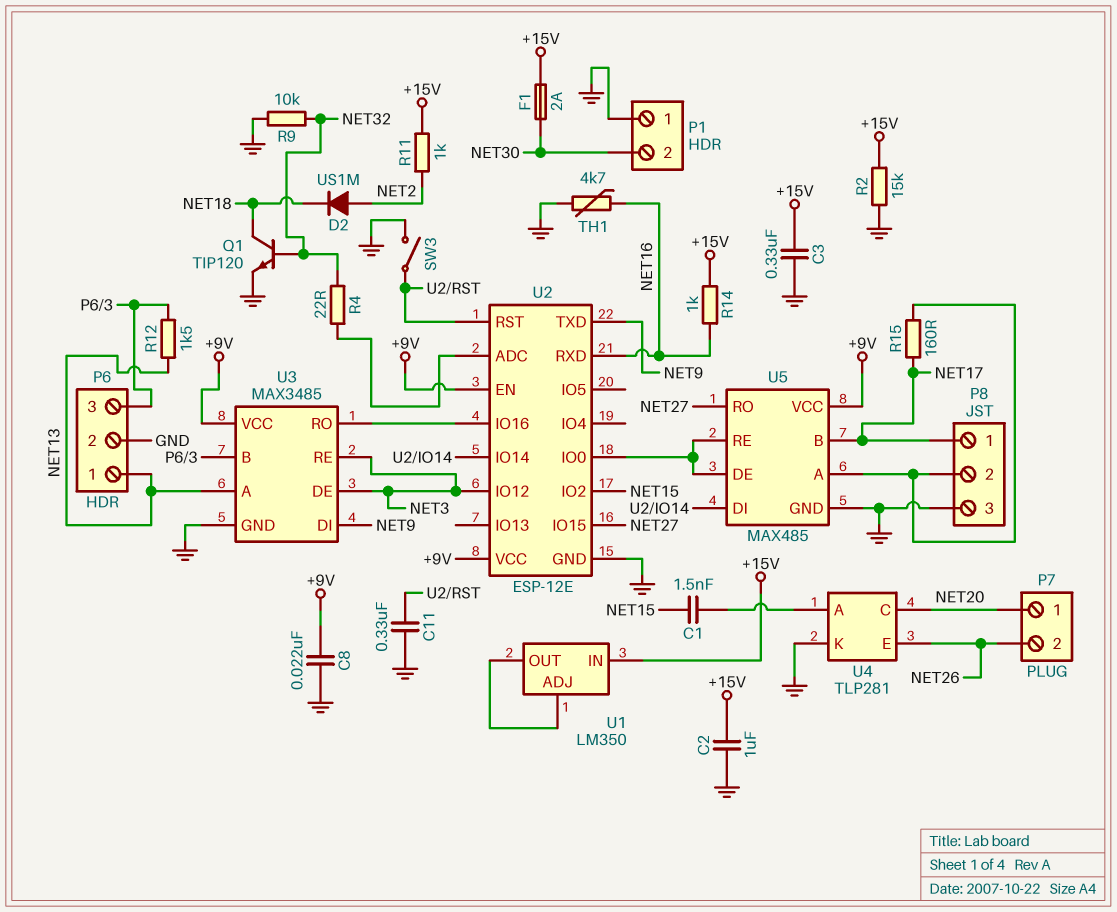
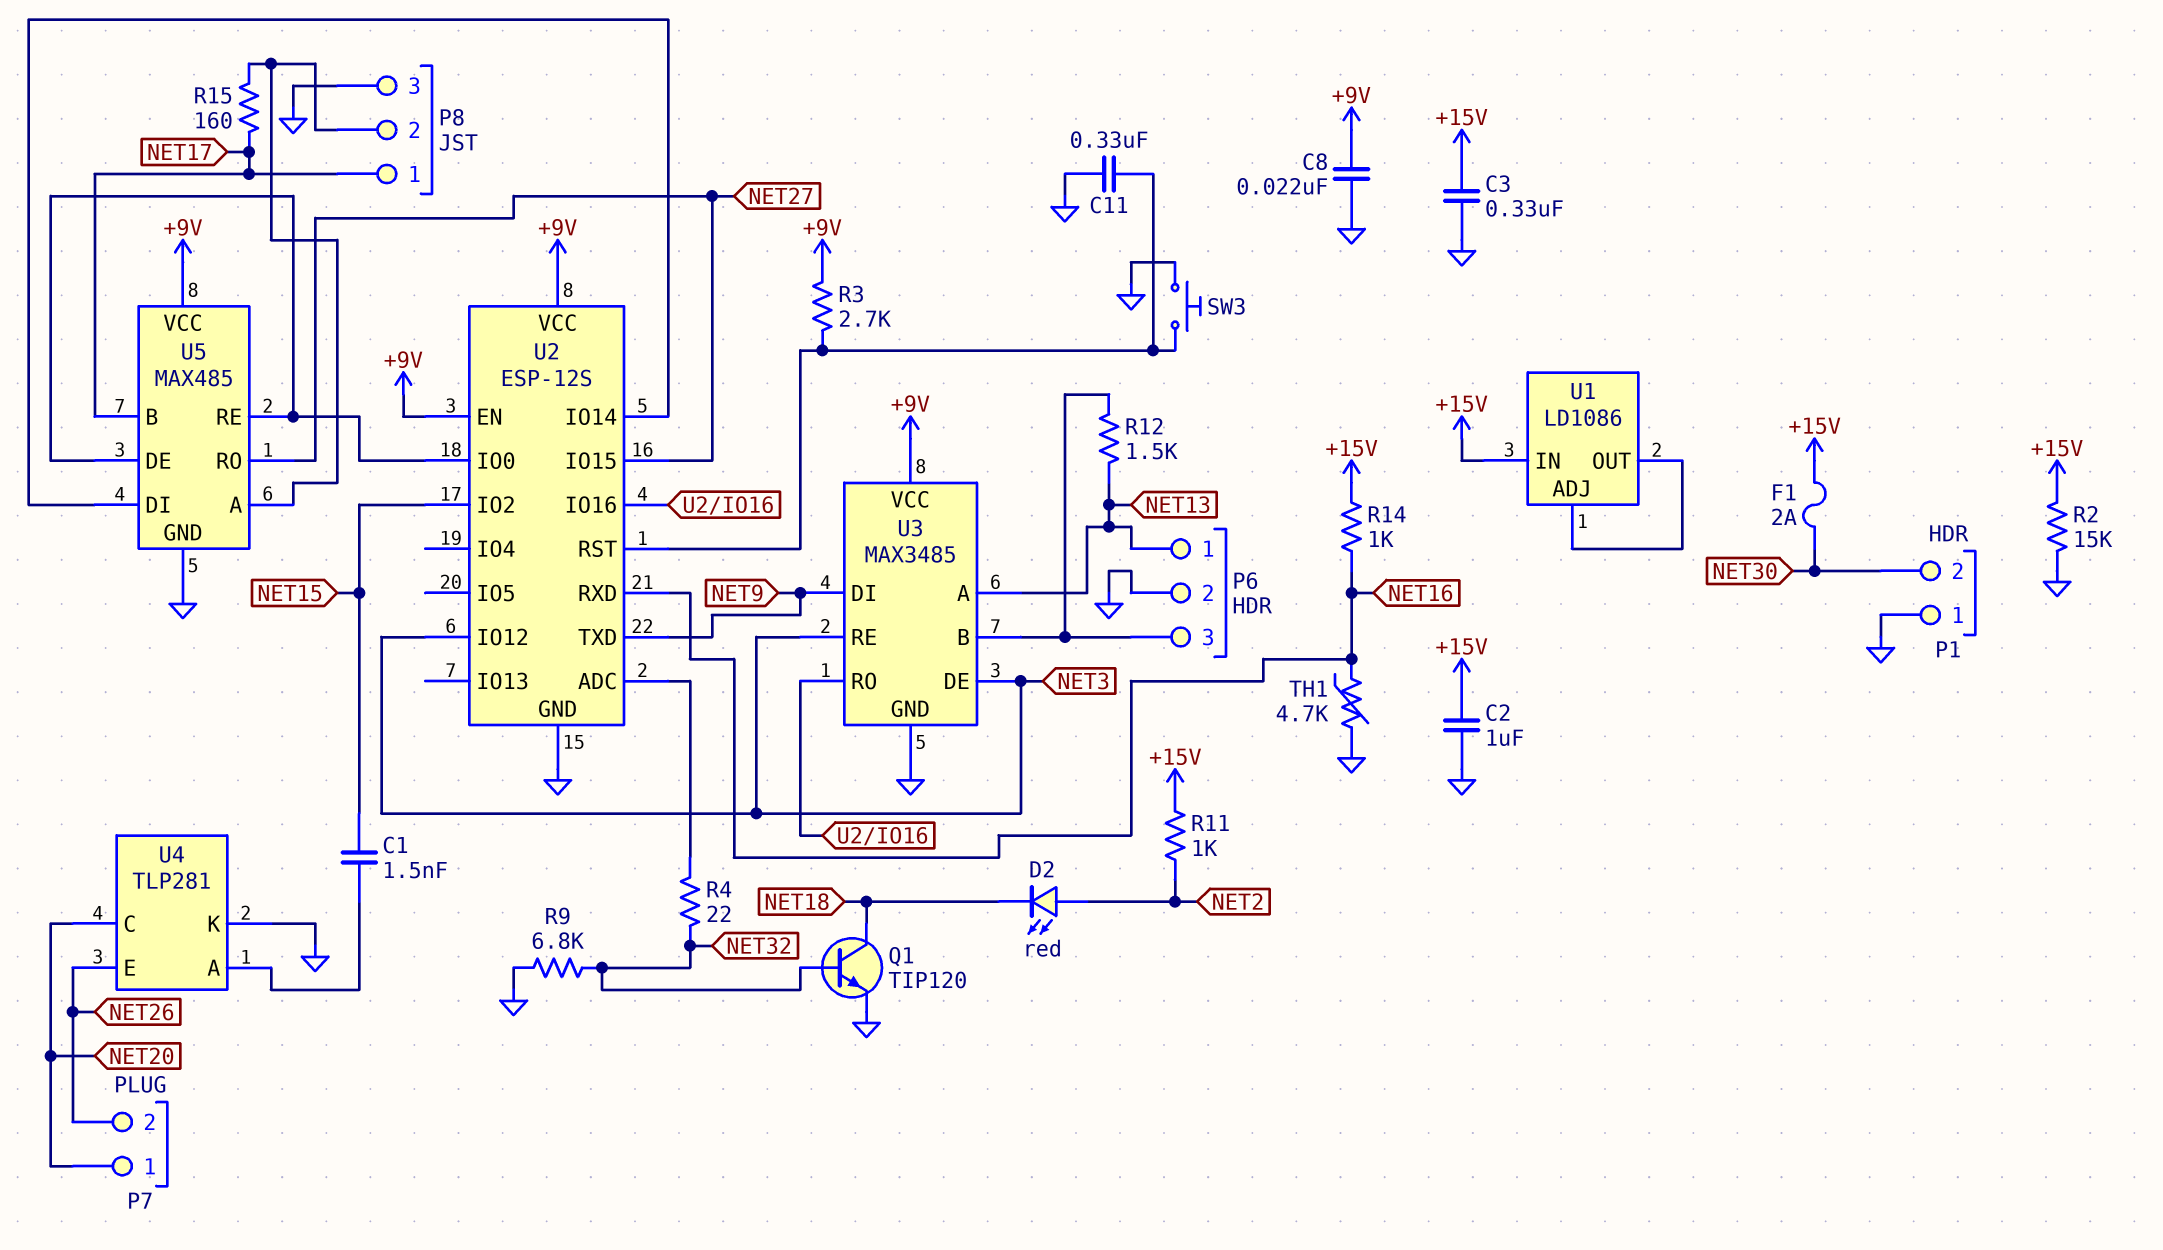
D2: diode US1M (A NET2, K NET18) -> LED red (A NET2, K NET18)
R3: none -> 2.7k (+9V, U2/RST)
R9: 10k (GND, NET32) -> 6.8k (GND, NET32)
SW3: switch (GND, U2/RST) -> button (GND, U2/RST)
U1: LM350 -> LD1086
U2: ESP-12E -> ESP-12S

